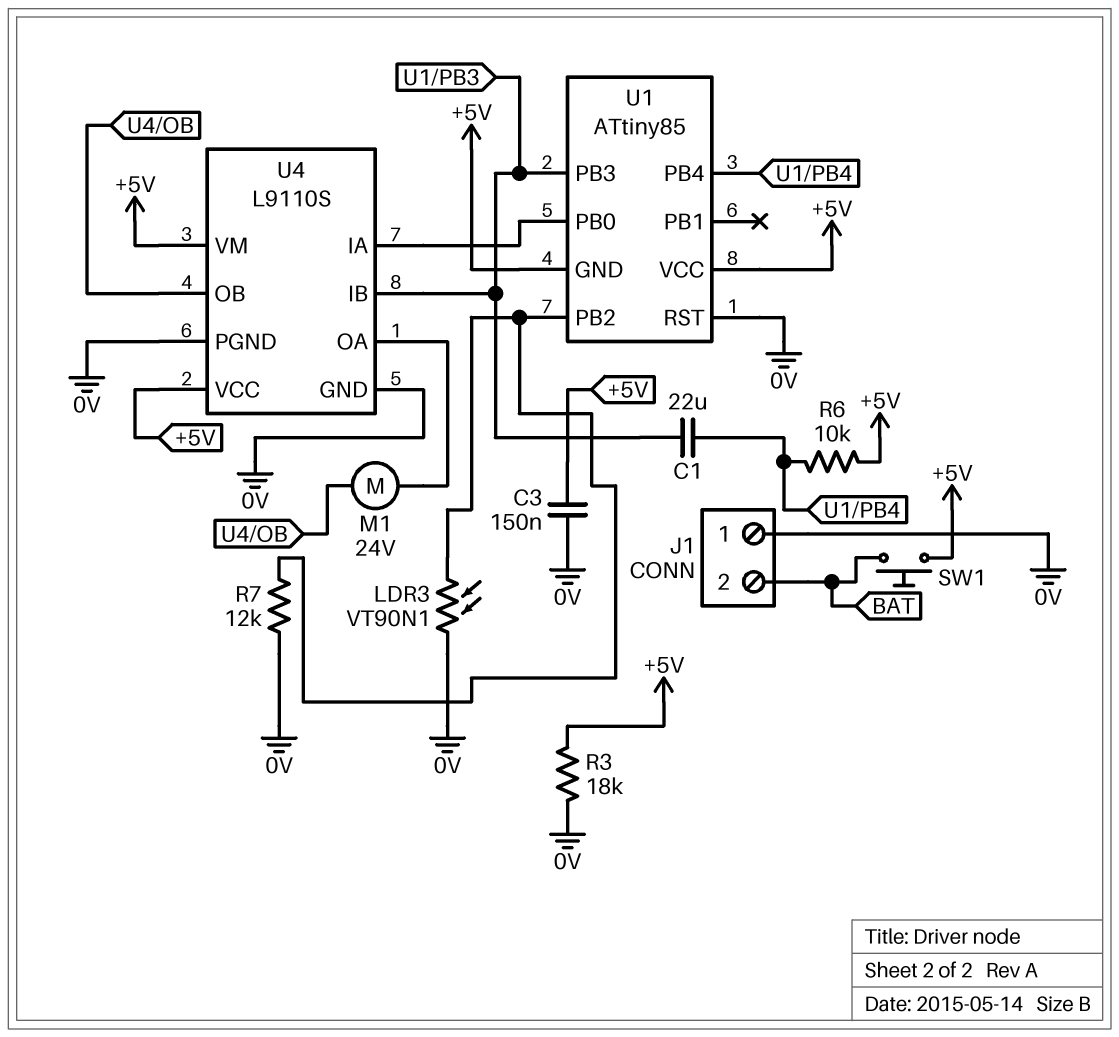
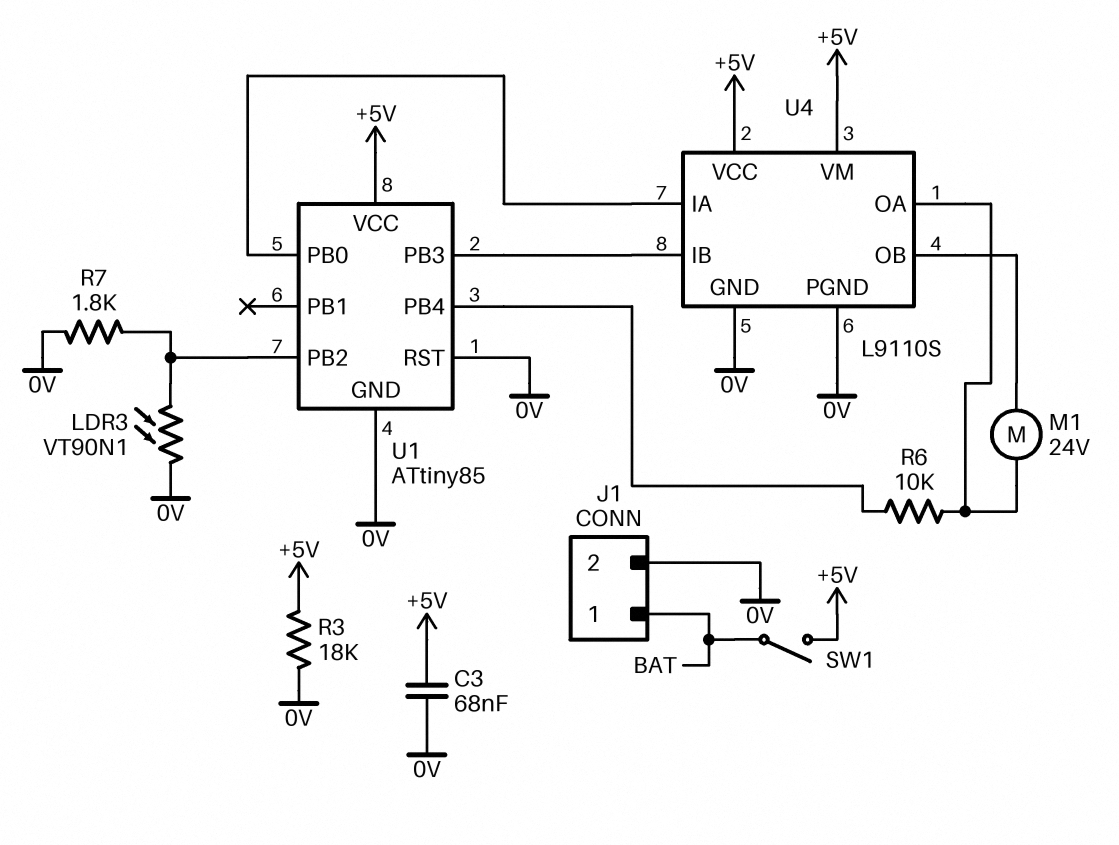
C1: 22uF (U1/PB3, U1/PB4) -> none
C3: 150nF (+5V, 0V) -> 68nF (+5V, 0V)
J1 pin 1: 0V -> BAT
J1 pin 2: BAT -> 0V
R6: 10k (+5V, U1/PB4) -> 10k (U1/PB4, U4/OA)
R7: 12k (0V, U1/PB2) -> 1.8k (0V, U1/PB2)
SW1: button (+5V, BAT) -> switch (+5V, BAT)
U1 pin GND: +5V -> 0V

